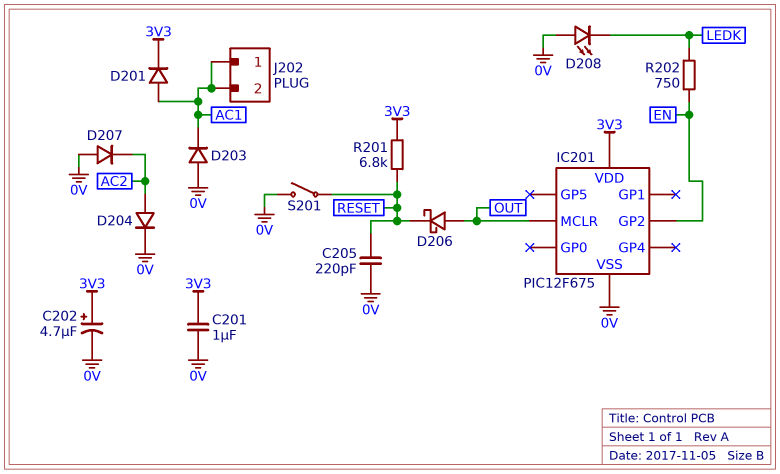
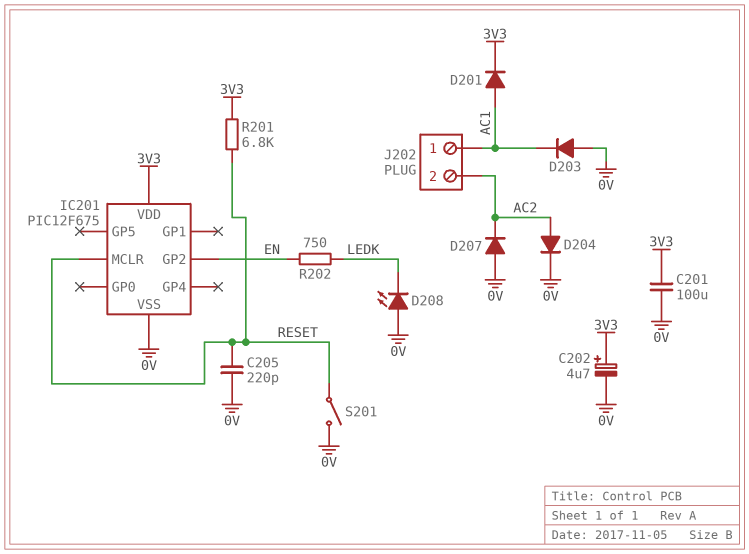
C201: 1uF (0V, 3V3) -> 100uF (0V, 3V3)
D206: schottky (A OUT, K RESET) -> none
IC201 pin MCLR: OUT -> RESET
J202 pin 2: AC1 -> AC2

